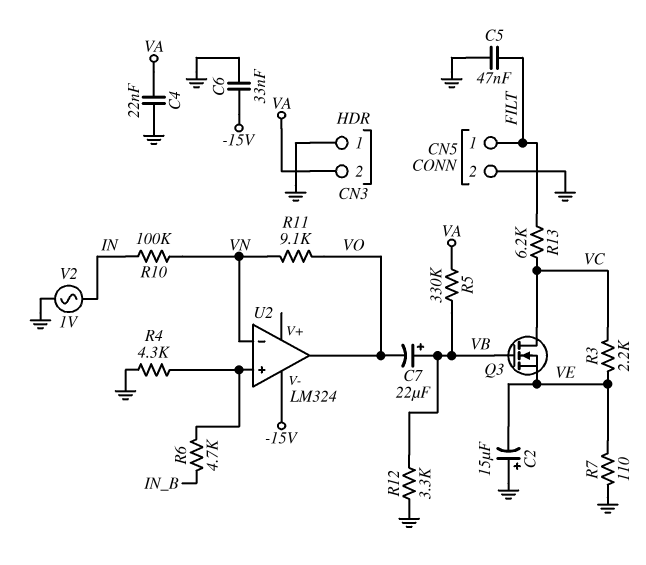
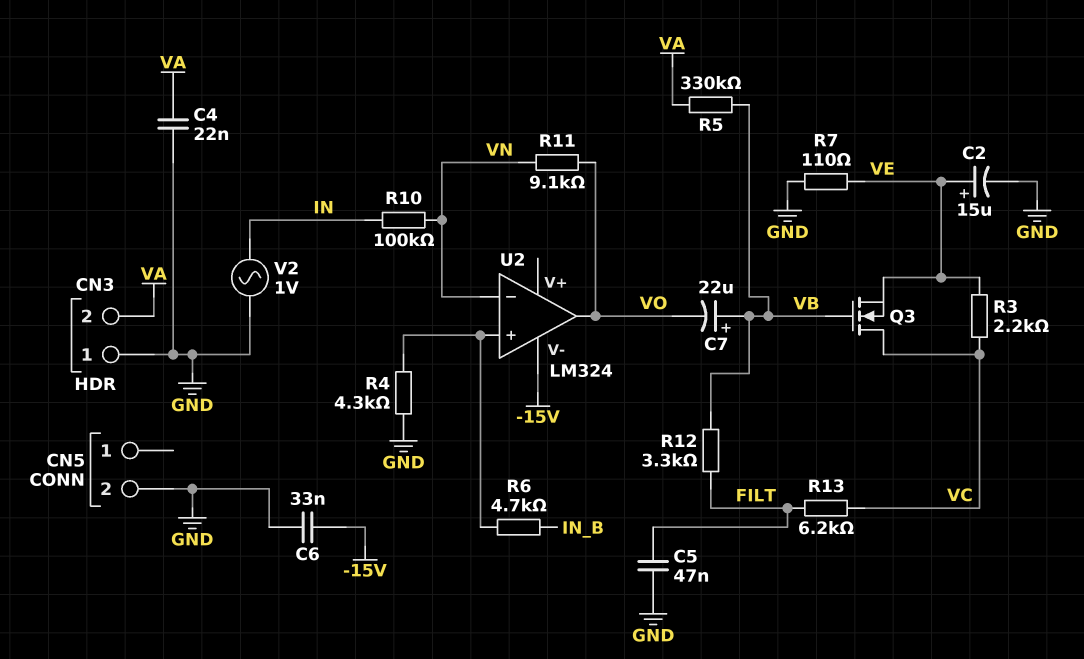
C2: 15uF (plus GND, minus VE) -> 15uF (plus VE, minus GND)
CN5 pin 1: FILT -> none
R12: 3.3k (GND, VB) -> 3.3k (FILT, VB)

